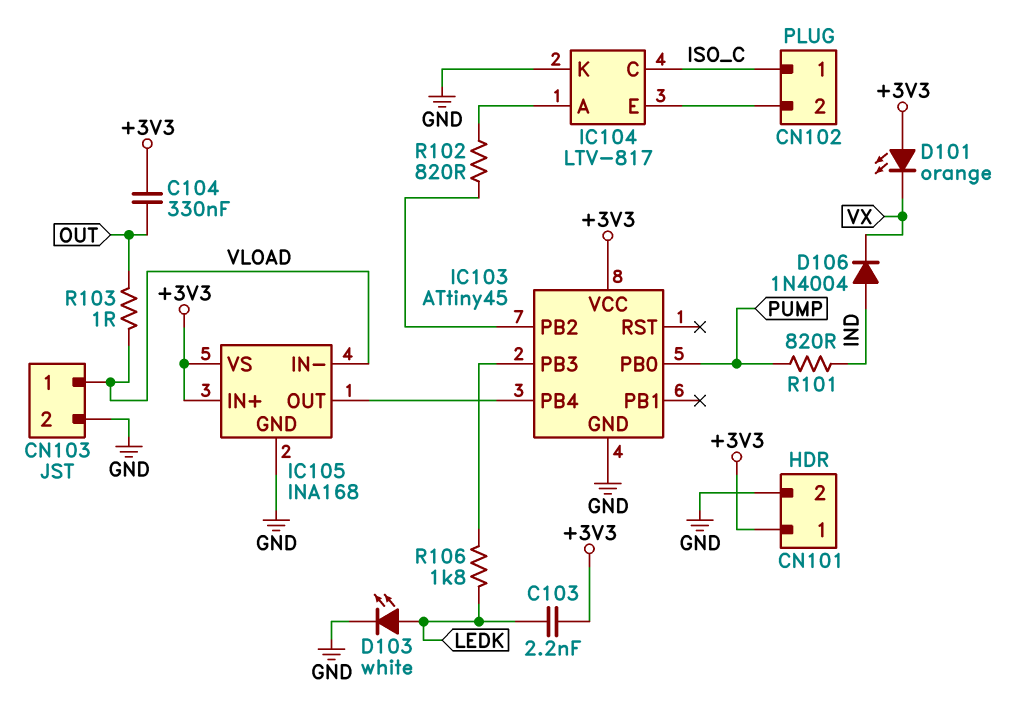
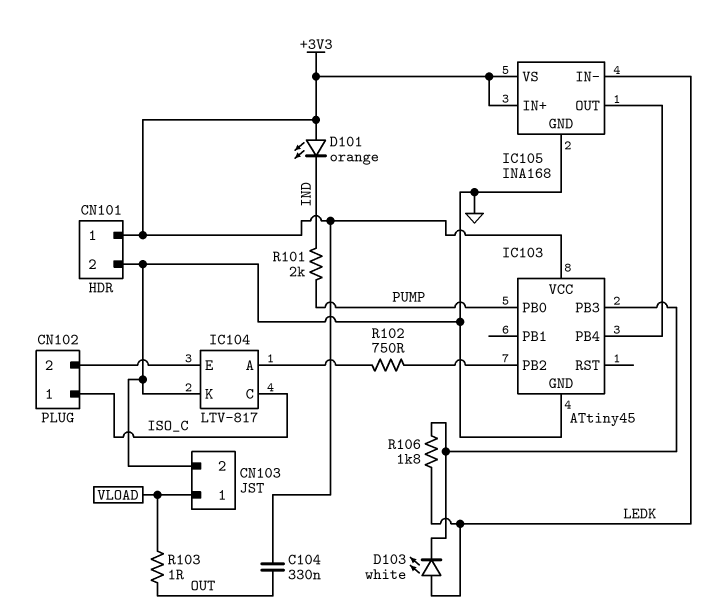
C103: 2.2nF (+3V3, LEDK) -> none
D101: LED orange (A +3V3, K VX) -> LED orange (A +3V3, K IND)
D103: LED white (A LEDK, K GND) -> LED white (A LEDK, K IC103/PB3)
D106: diode 1N4004 (A IND, K VX) -> none
IC105 pin IN-: VLOAD -> LEDK
R101: 820 (IND, PUMP) -> 2k (IND, PUMP)
R102: 820 (IC103/PB2, IC104/A) -> 750 (IC103/PB2, IC104/A)

